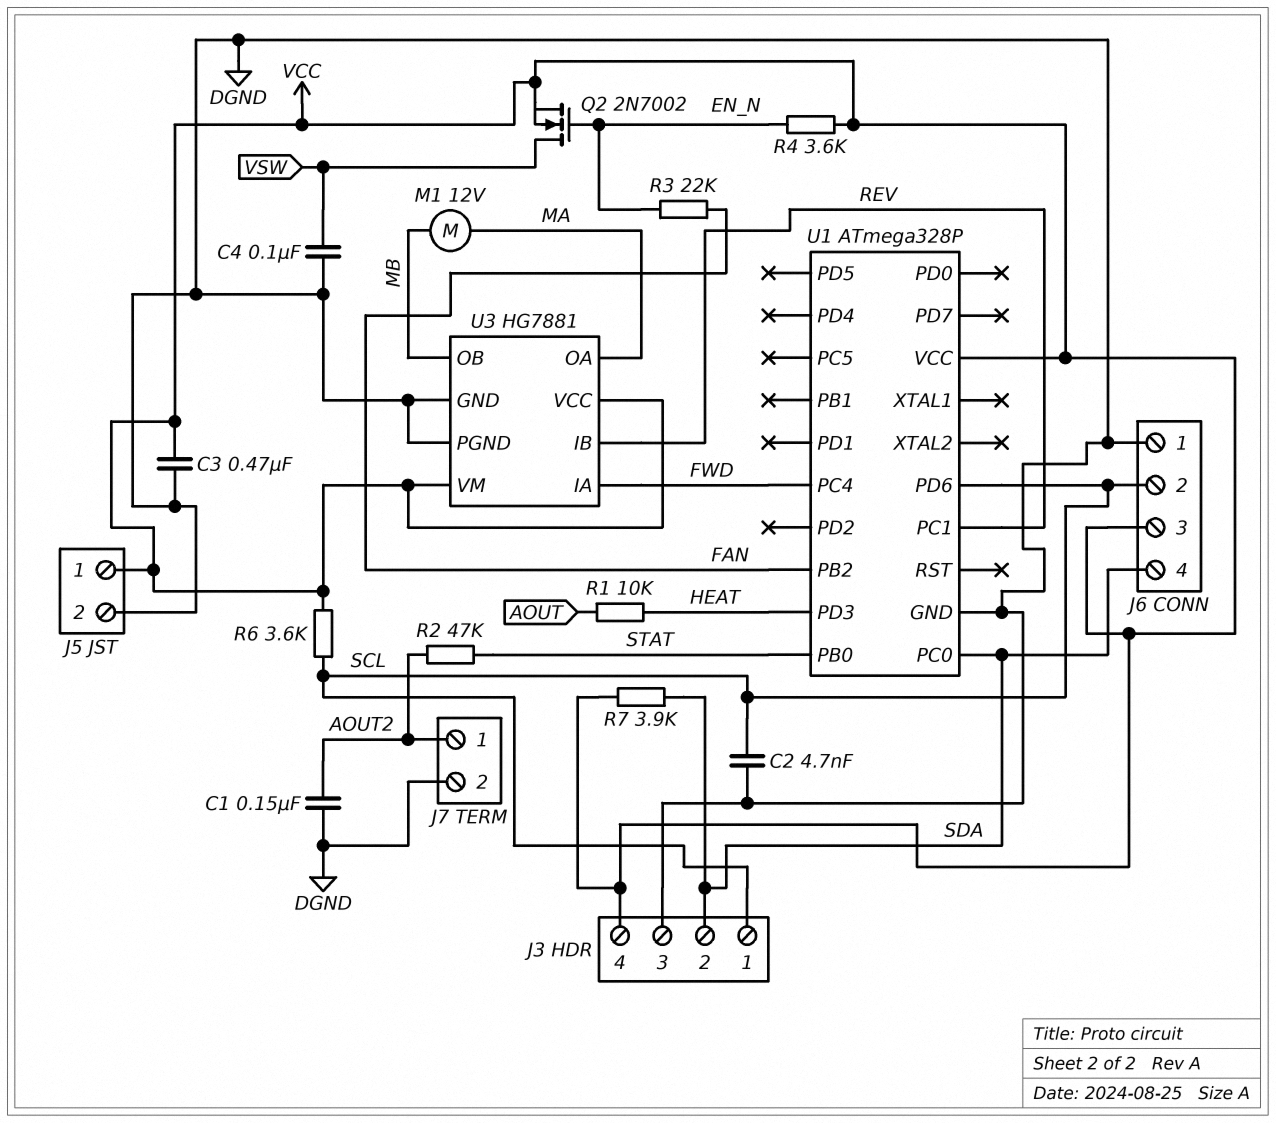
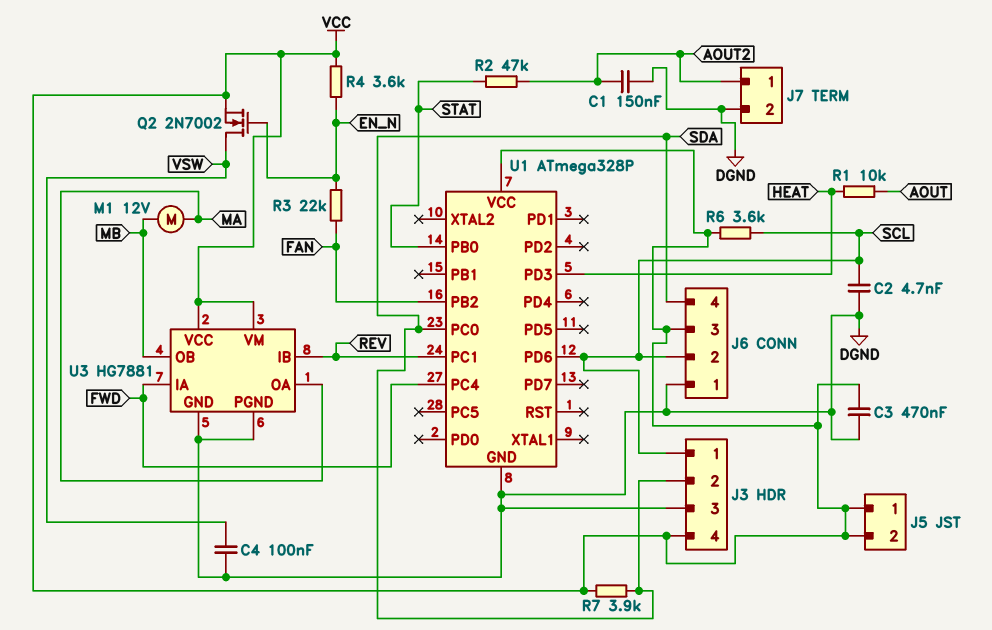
J5 pin 2: DGND -> VCC

